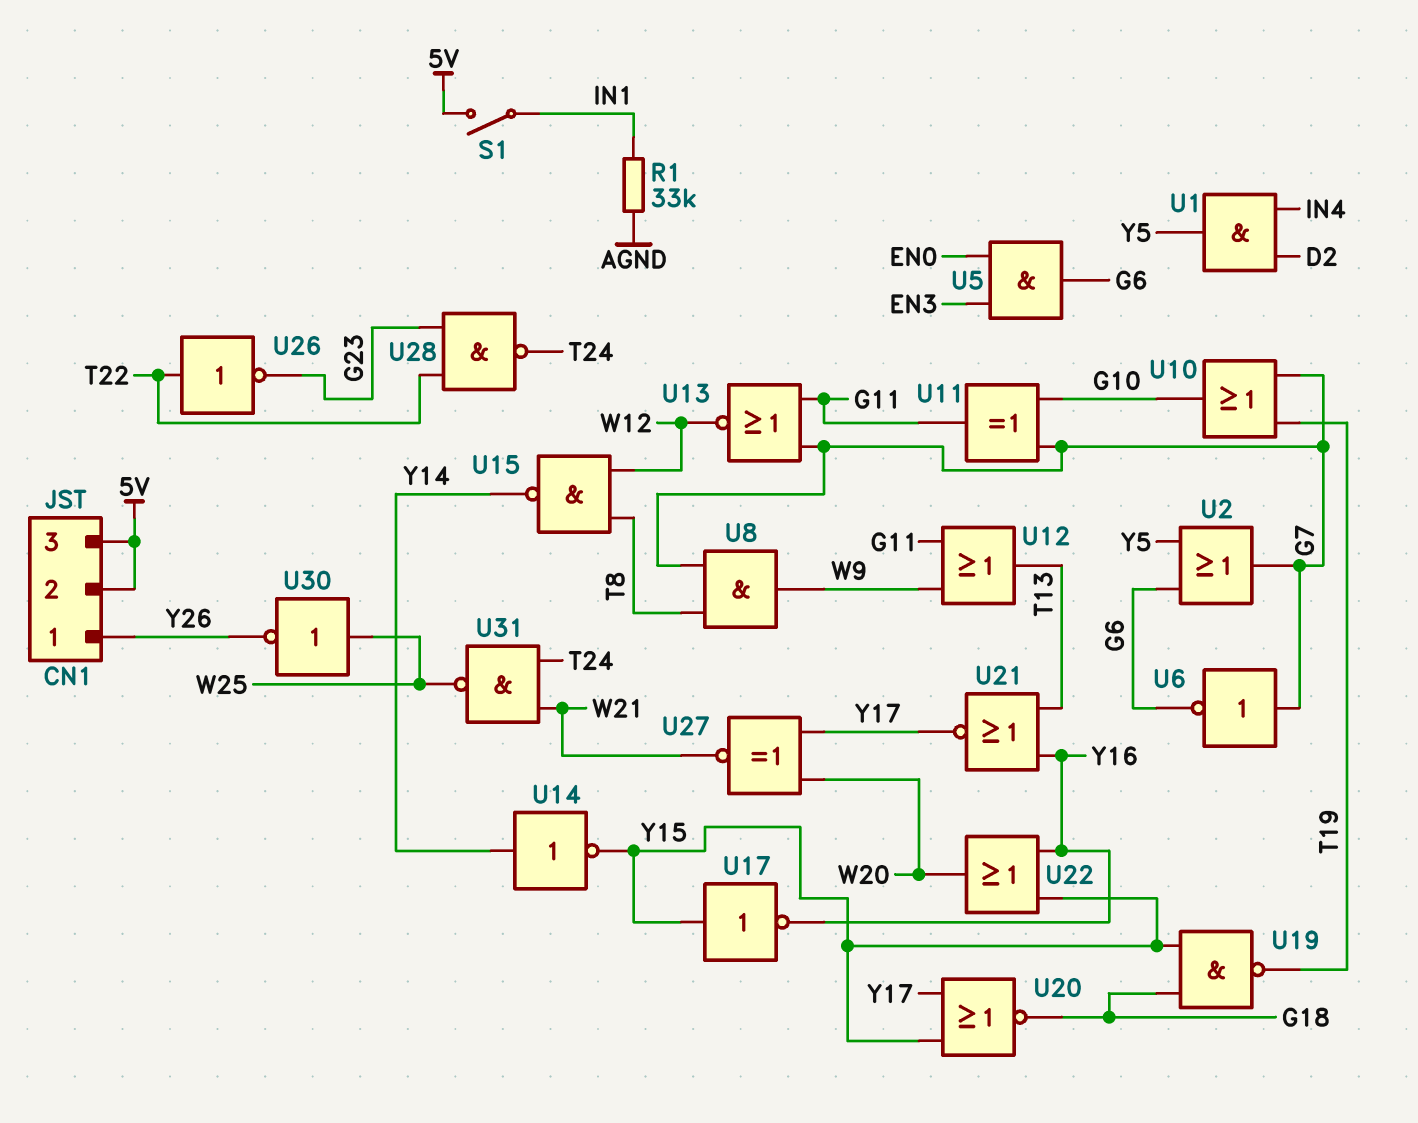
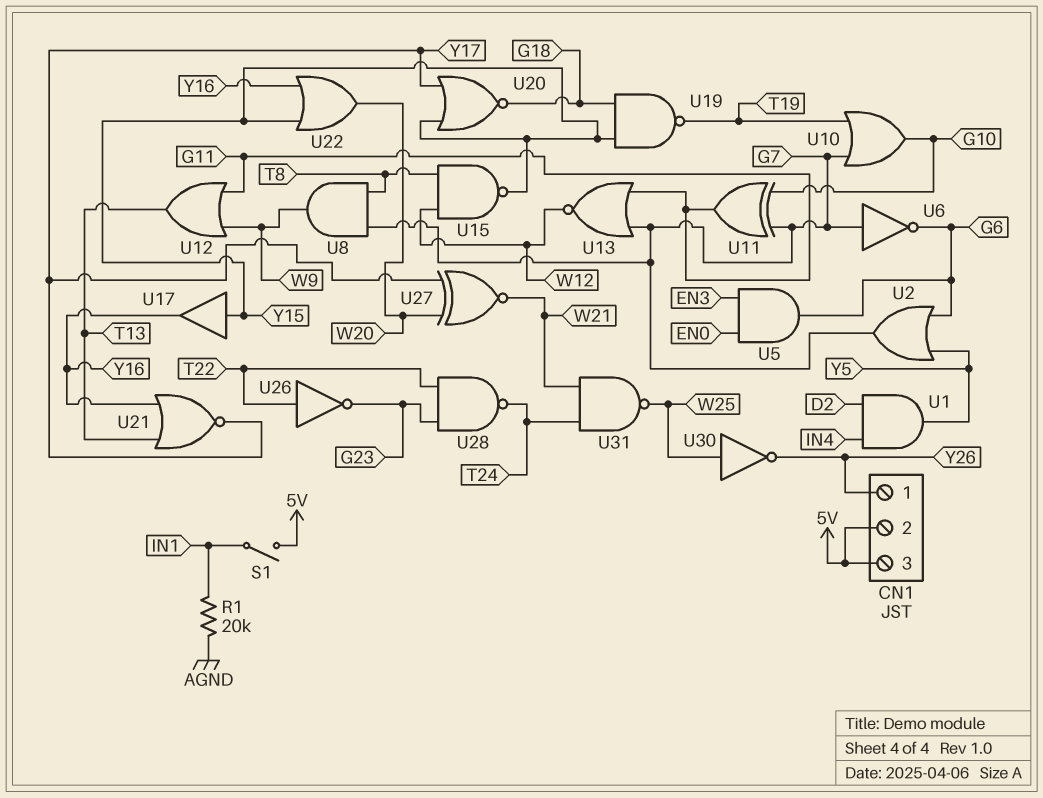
R1: 33k (AGND, IN1) -> 20k (AGND, IN1)
U14: NOT (in Y14, out Y15) -> none
U15: NAND (in T8, in W12, out Y14) -> NAND (in T8, in W12, out Y15)
U17: NOT (in Y15, out Y16) -> buffer (in Y15, out Y16)

